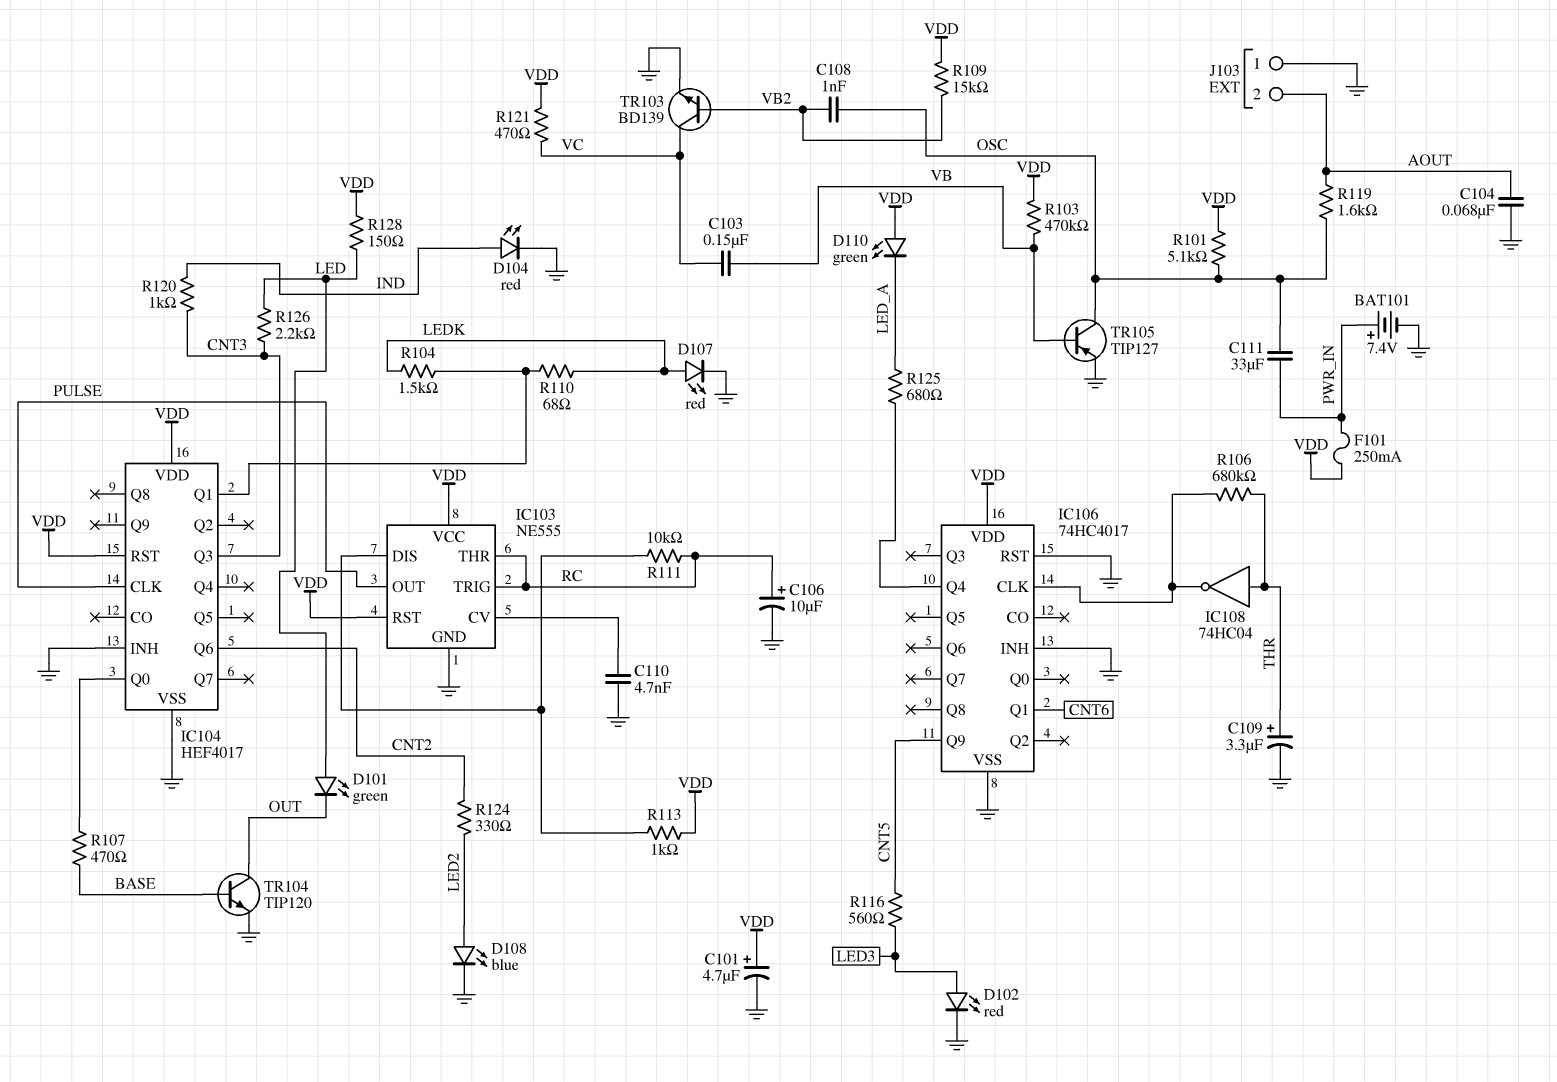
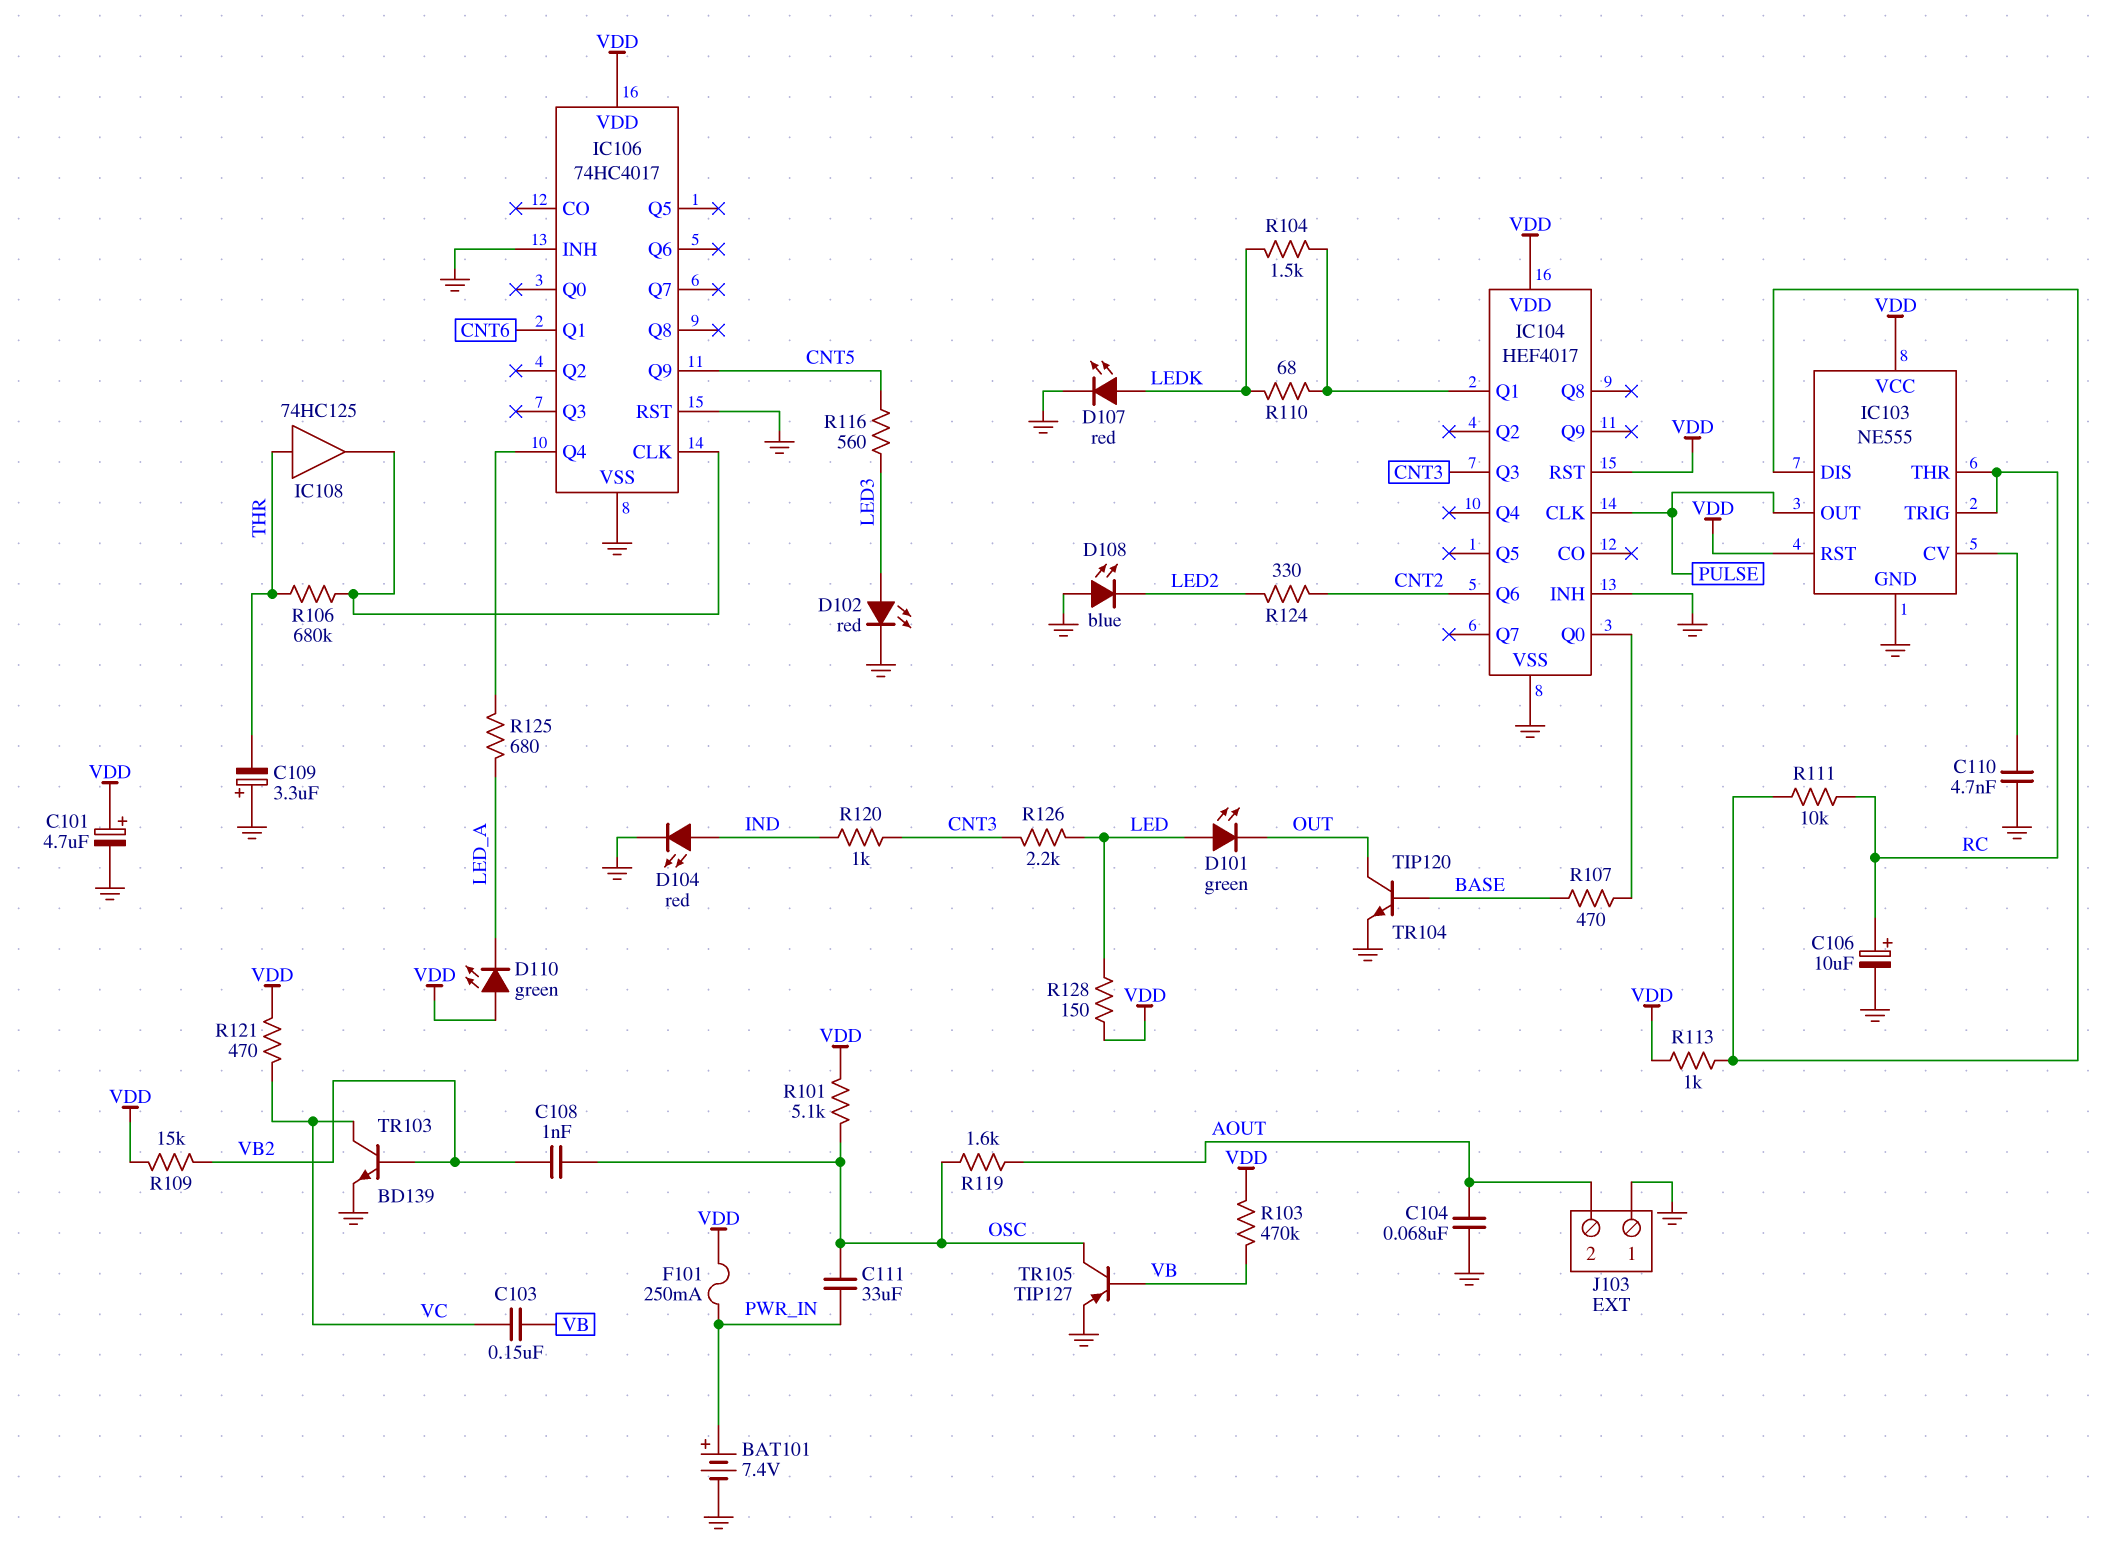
C109: 3.3uF (plus THR, minus GND) -> 3.3uF (plus GND, minus THR)
D108: LED blue (A LED2, K GND) -> LED blue (A GND, K LED2)
IC108: NOT 74HC04 (in THR, out IC106/CLK) -> buffer 74HC125 (in THR, out IC106/CLK)

